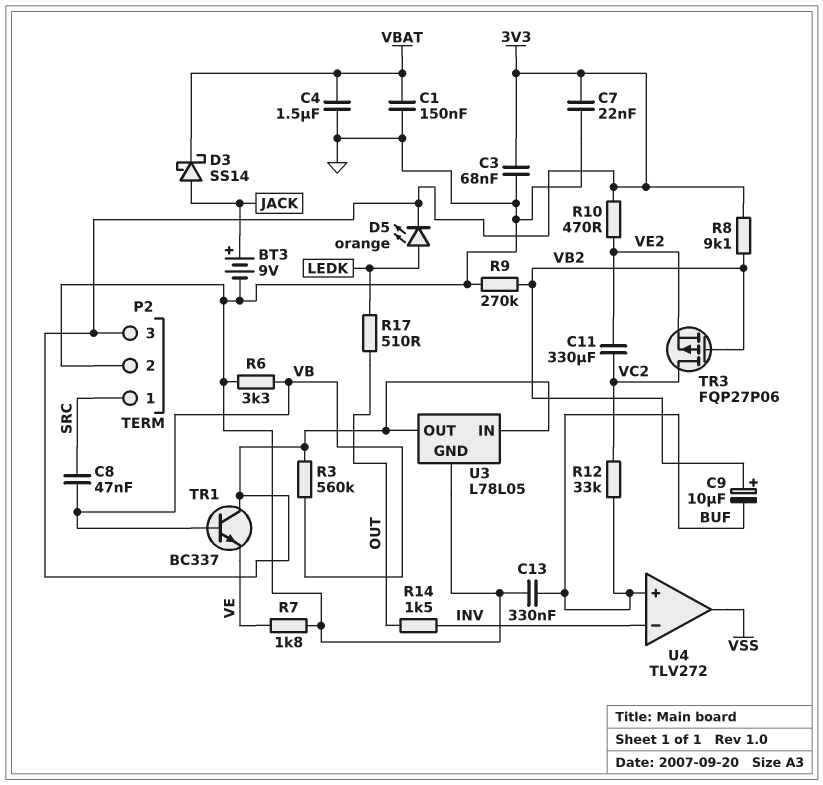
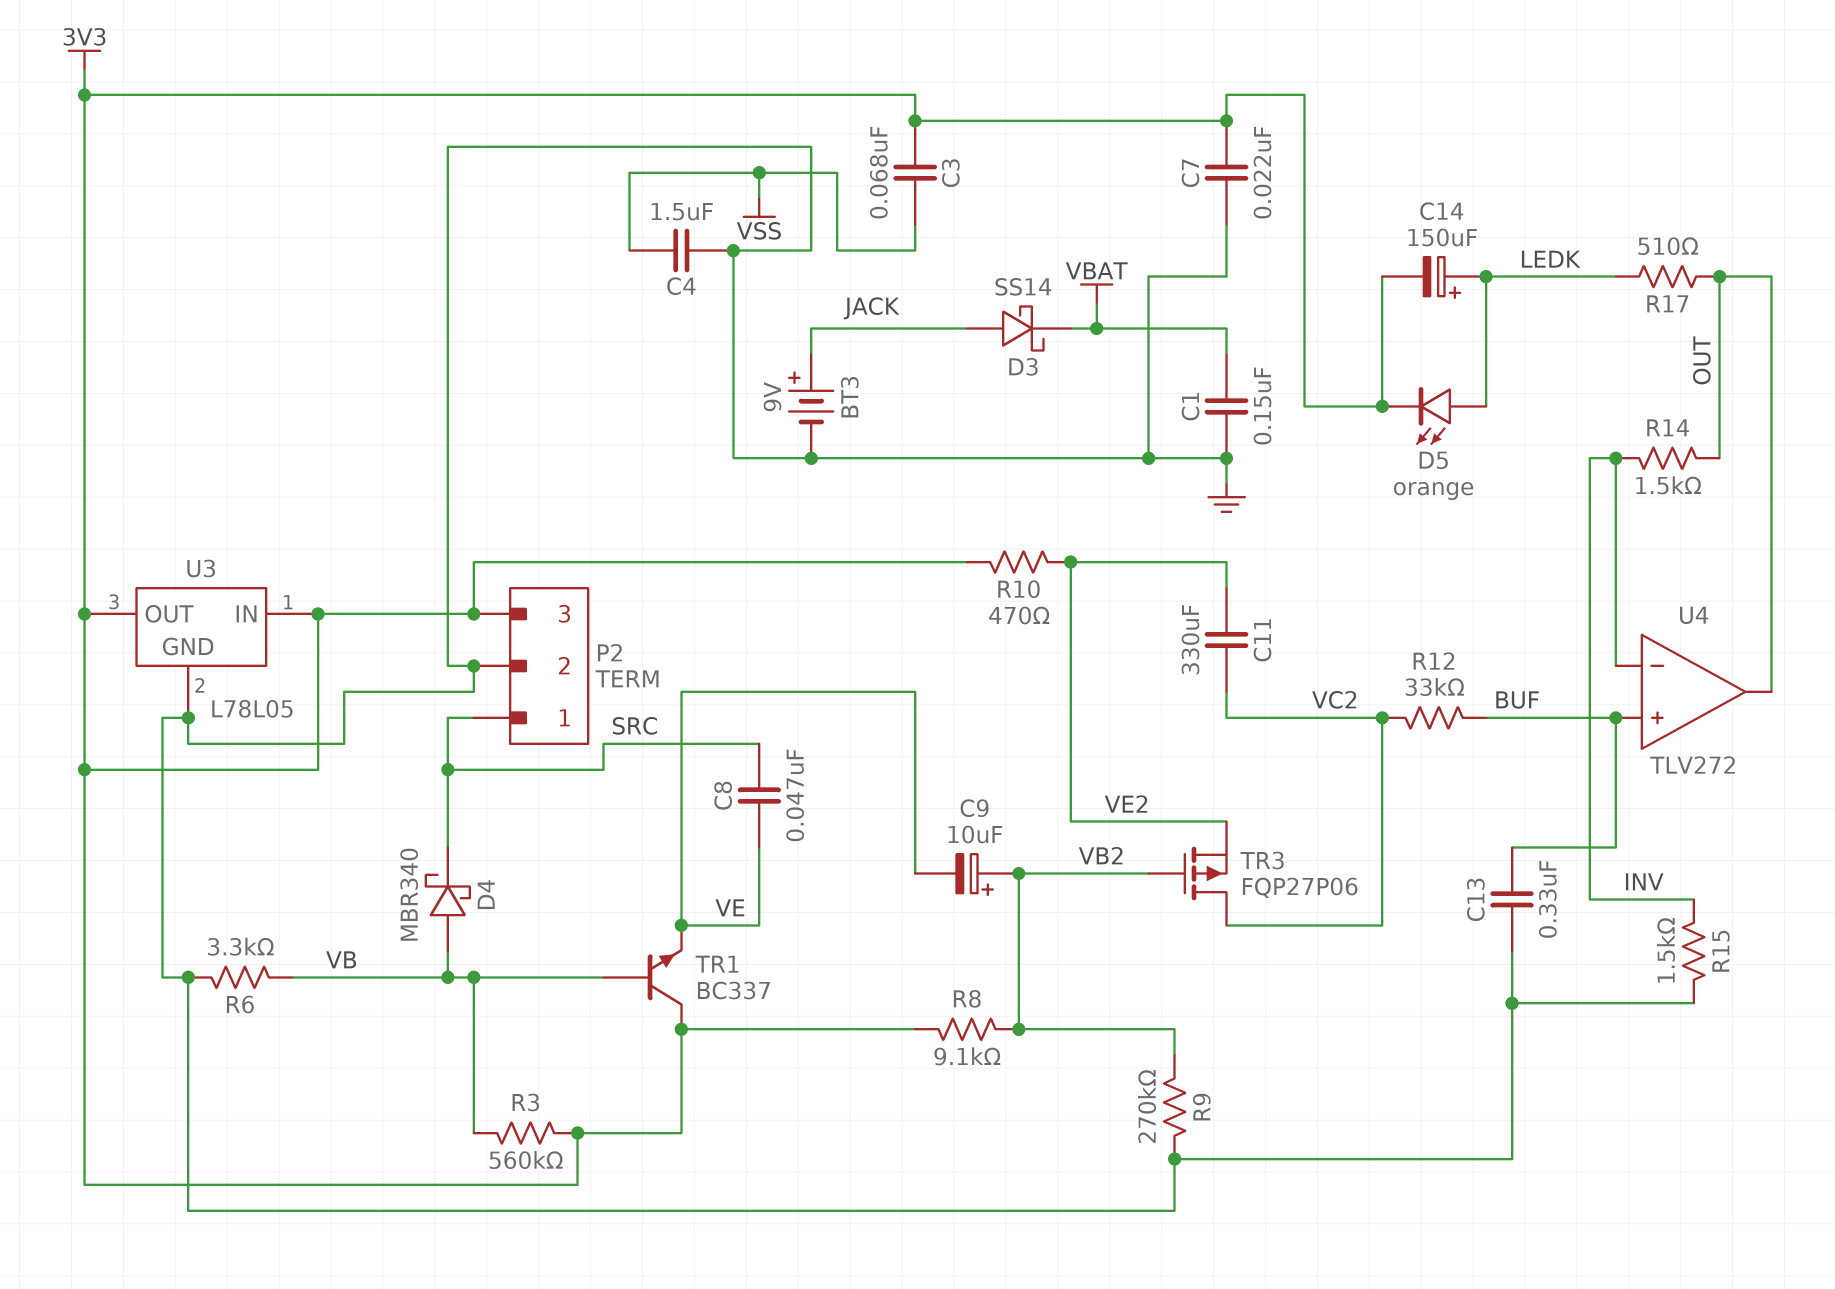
C3: 68nF (3V3, GND) -> 68nF (3V3, VSS)
C4: 1.5uF (GND, VBAT) -> 1.5uF (GND, VSS)
C8: 47nF (SRC, VB) -> 47nF (SRC, VE)
C9: 10uF (plus VB2, minus BUF) -> 10uF (plus VB2, minus VE)
C14: none -> 150uF (plus LEDK, minus 3V3)
D4: none -> schottky MBR340 (A VB, K SRC)
R7: 1.8k (GND, VE) -> none
R15: none -> 1.5k (GND, INV)
U4 pin out: VSS -> OUT

